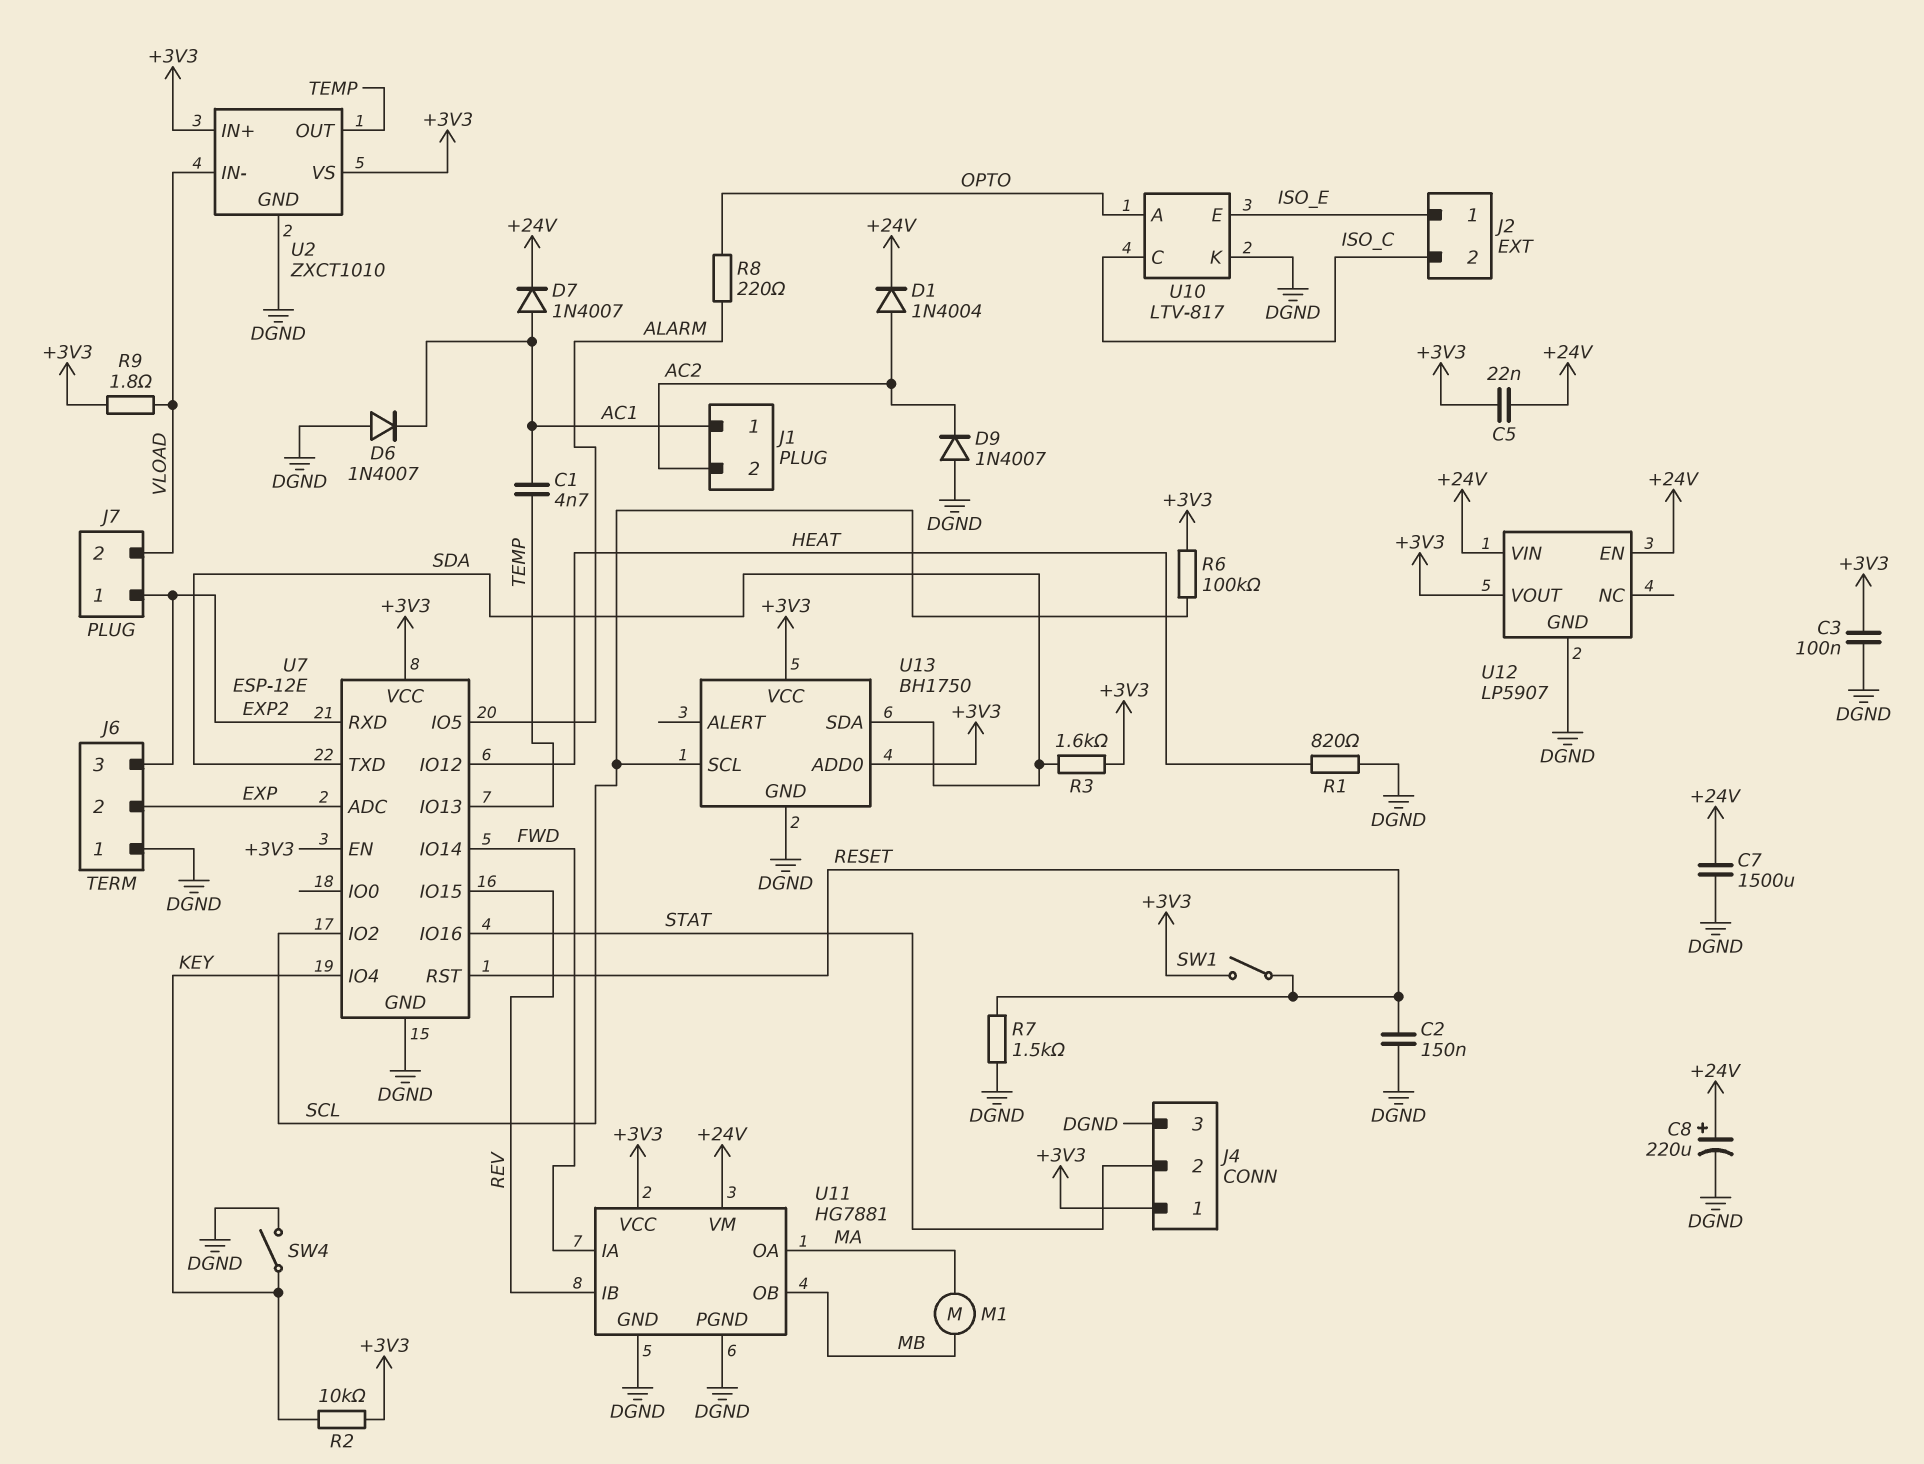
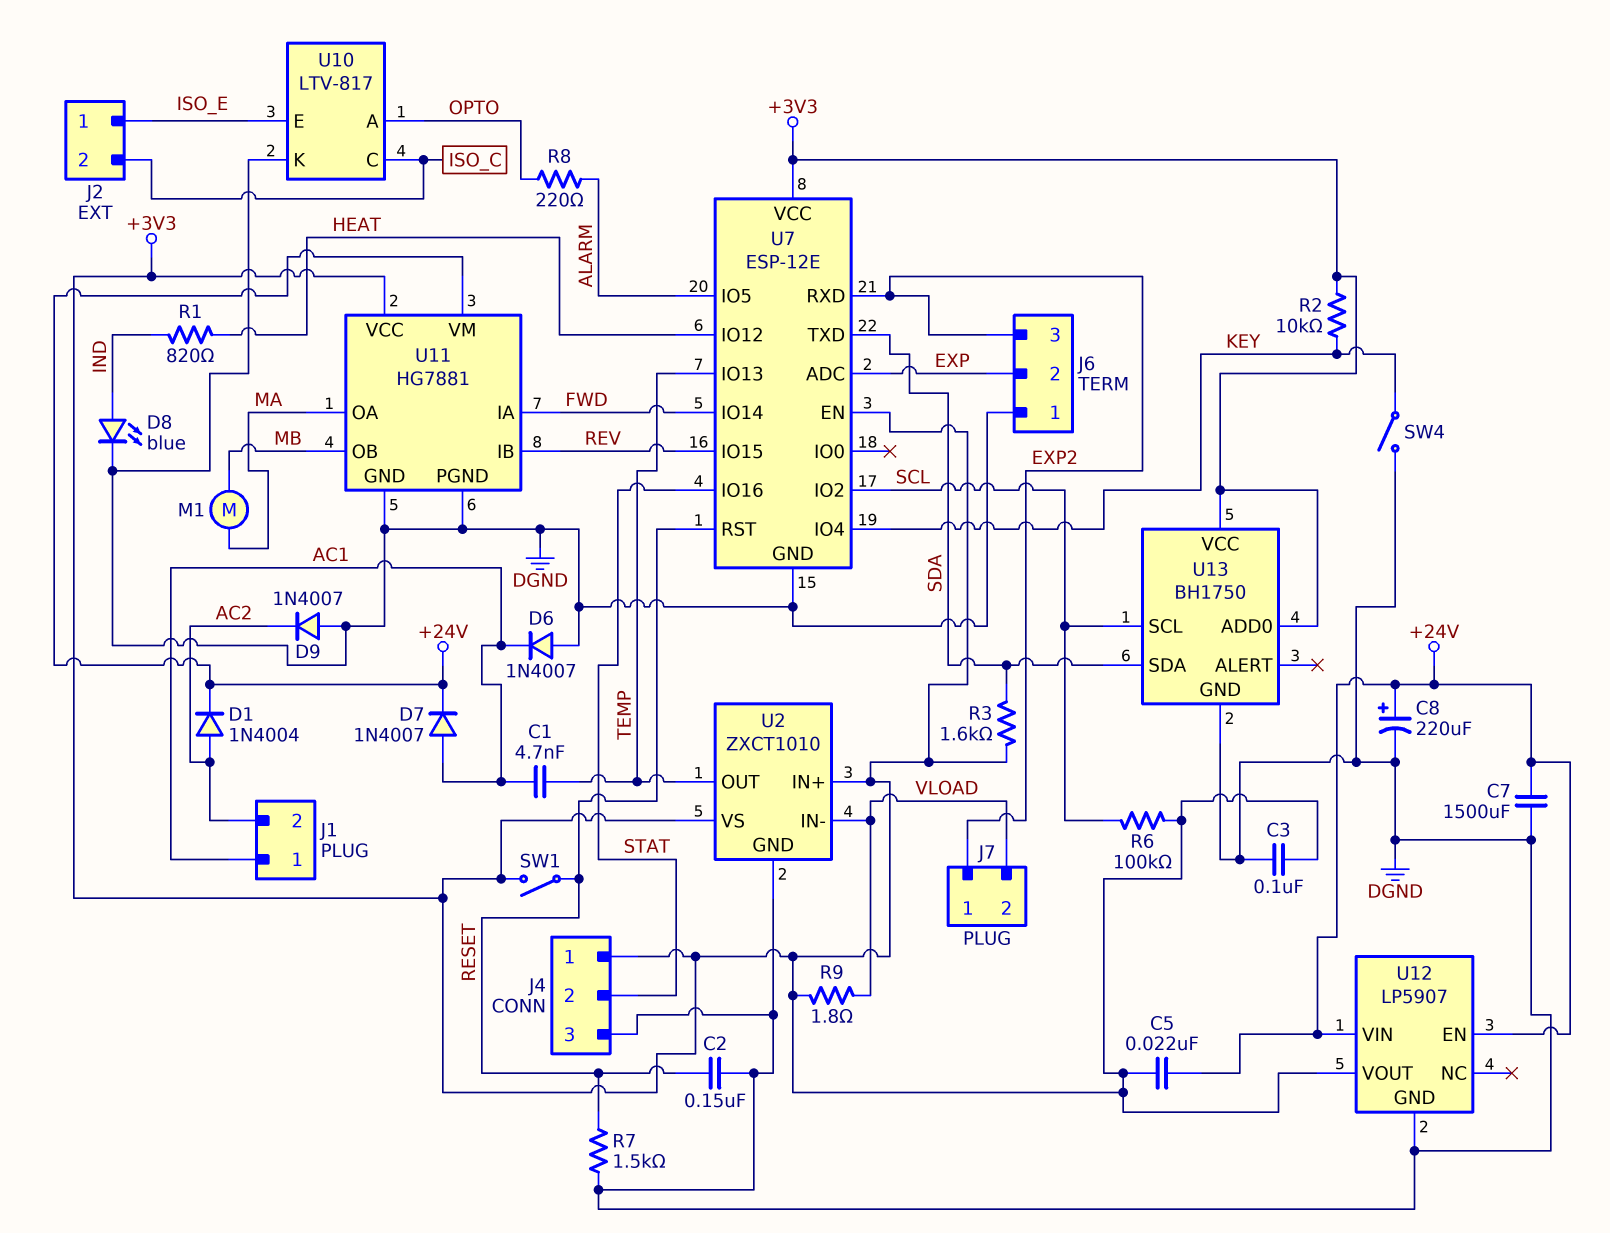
D8: none -> LED blue (A IND, K DGND)
R1: 820 (DGND, HEAT) -> 820 (HEAT, IND)

